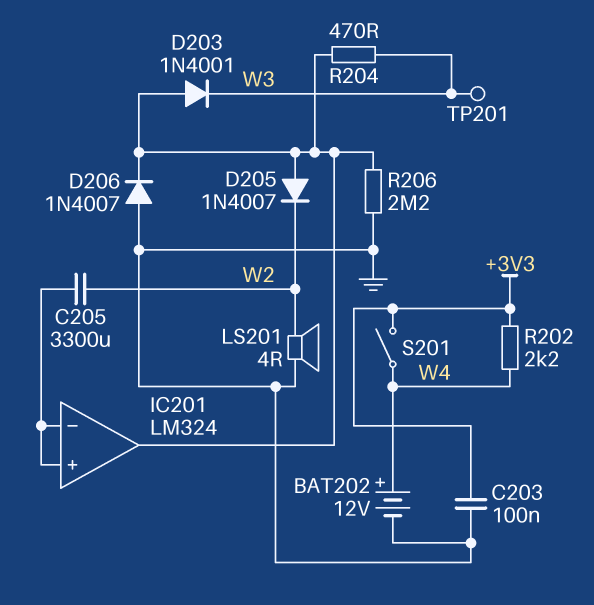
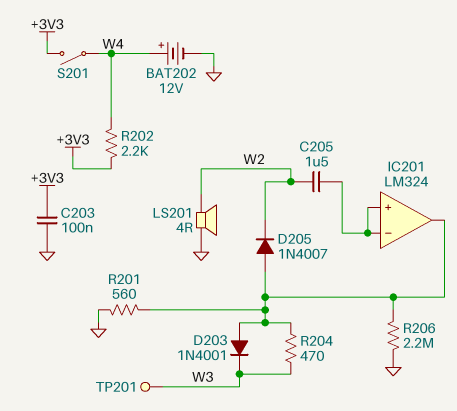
C205: 3300uF (IC201/in+, W2) -> 1.5uF (IC201/in+, W2)
D206: diode 1N4007 (A GND, K IC201/out) -> none
R201: none -> 560 (GND, IC201/out)

